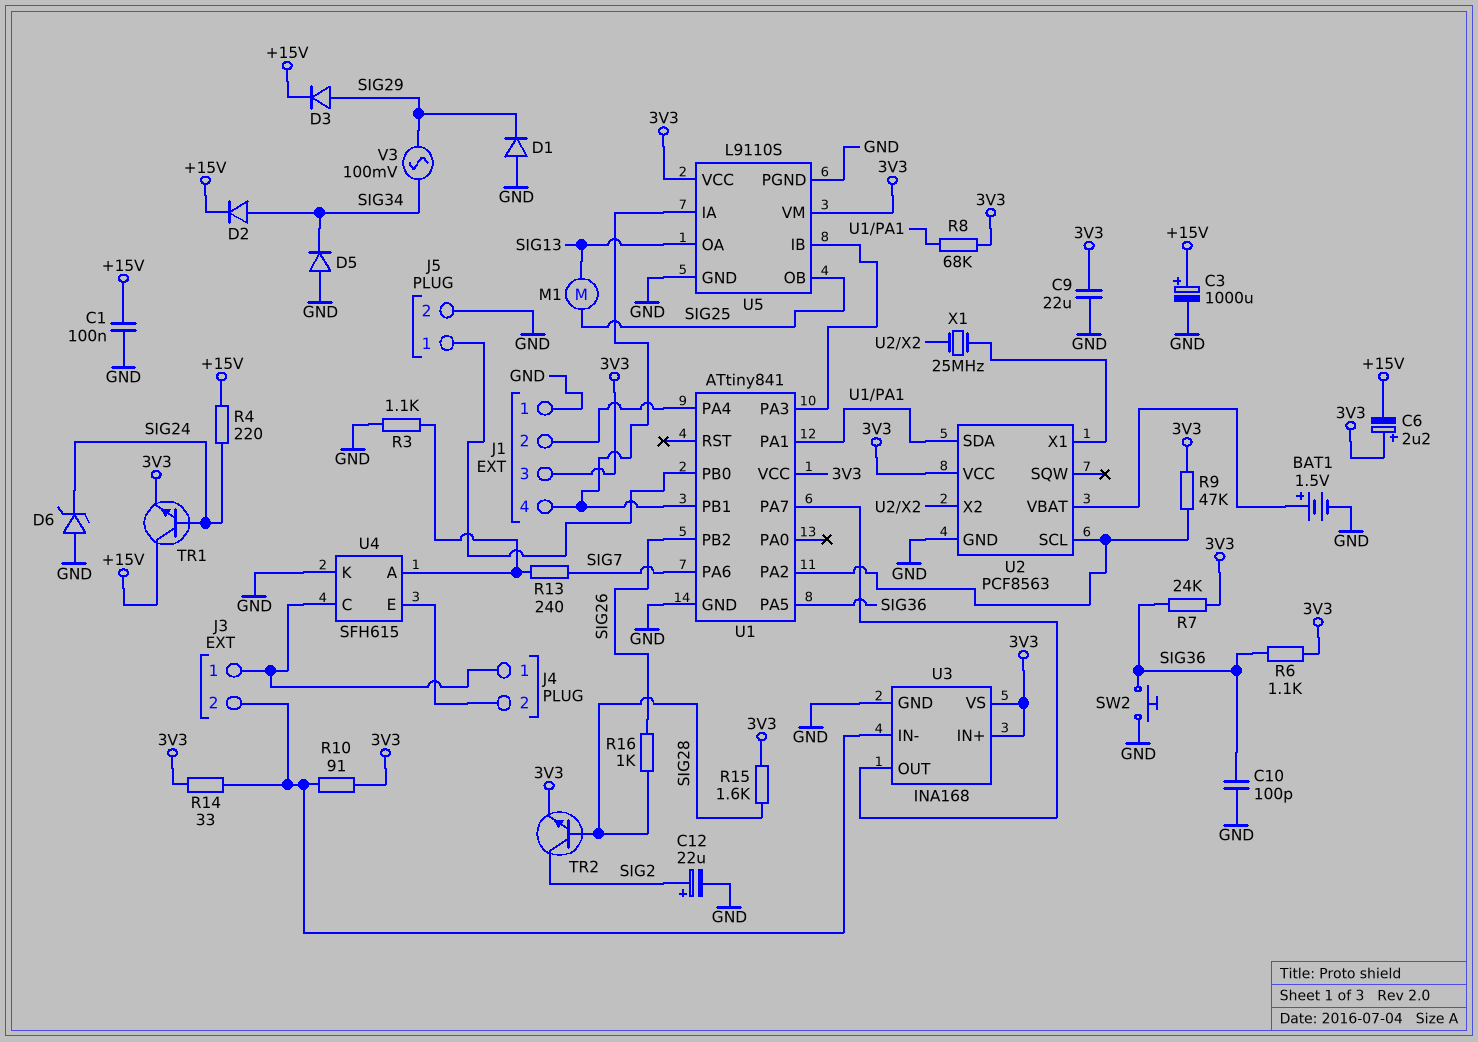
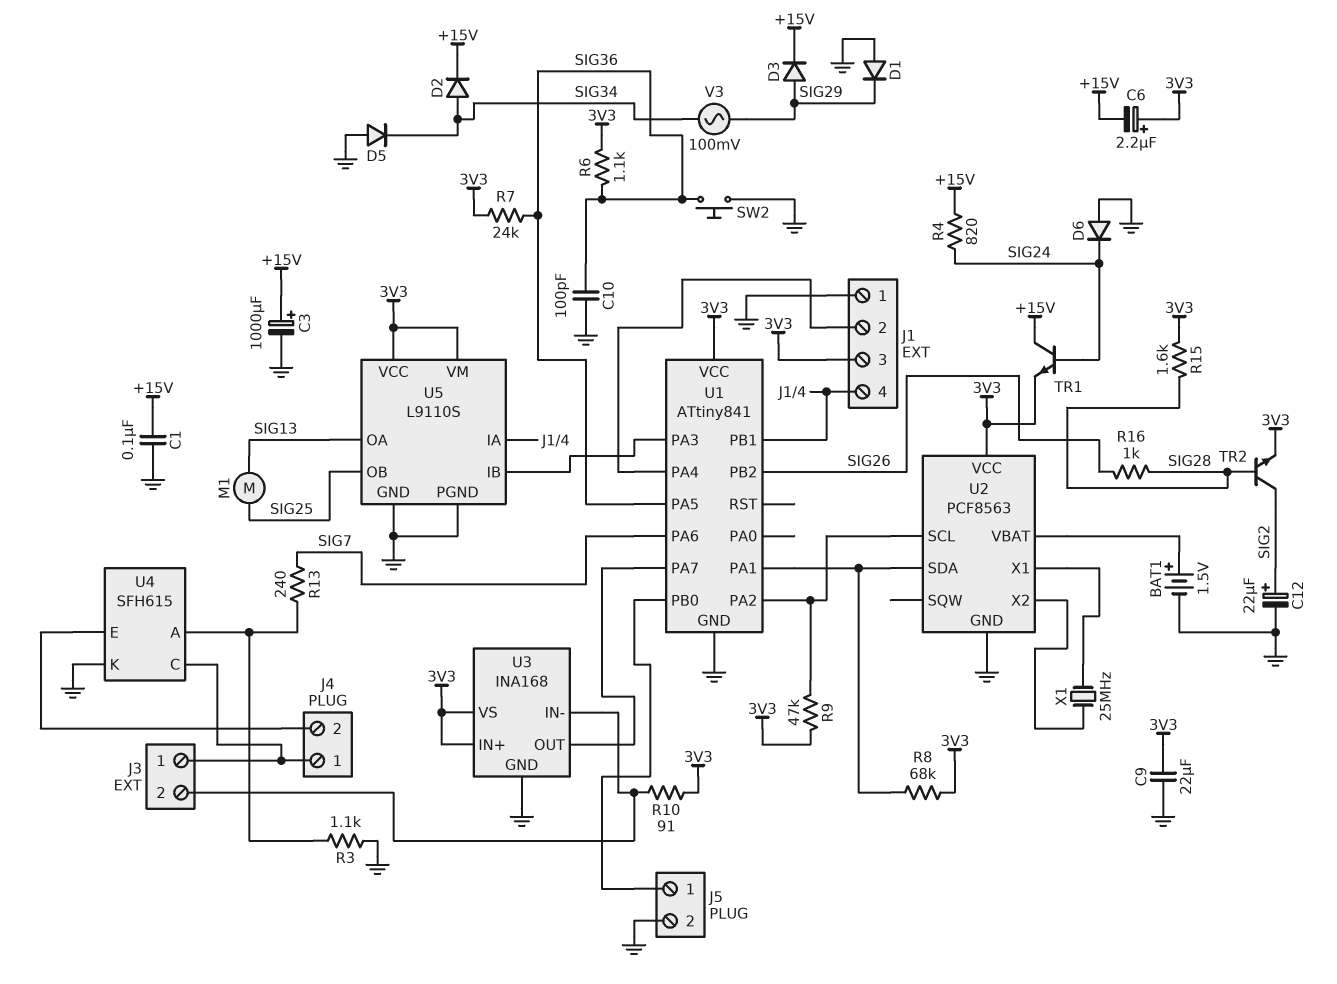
D6: zener (A GND, K SIG24) -> diode (A GND, K SIG24)
R4: 220 (+15V, SIG24) -> 820 (+15V, SIG24)
R14: 33 (3V3, J3/2) -> none

